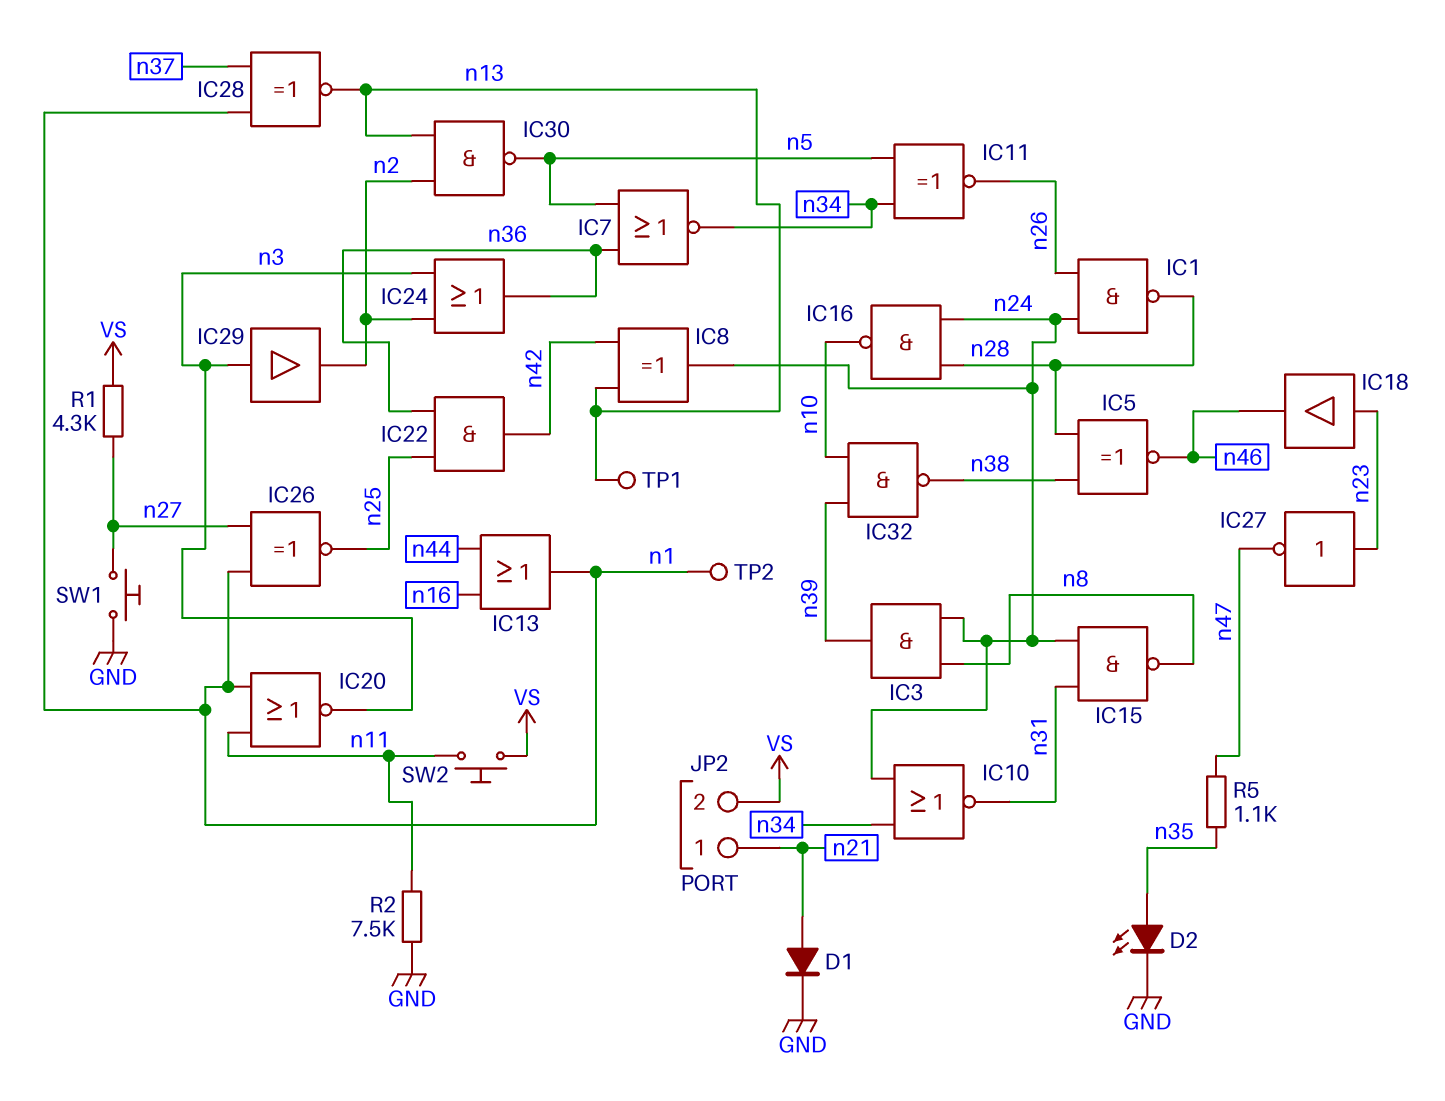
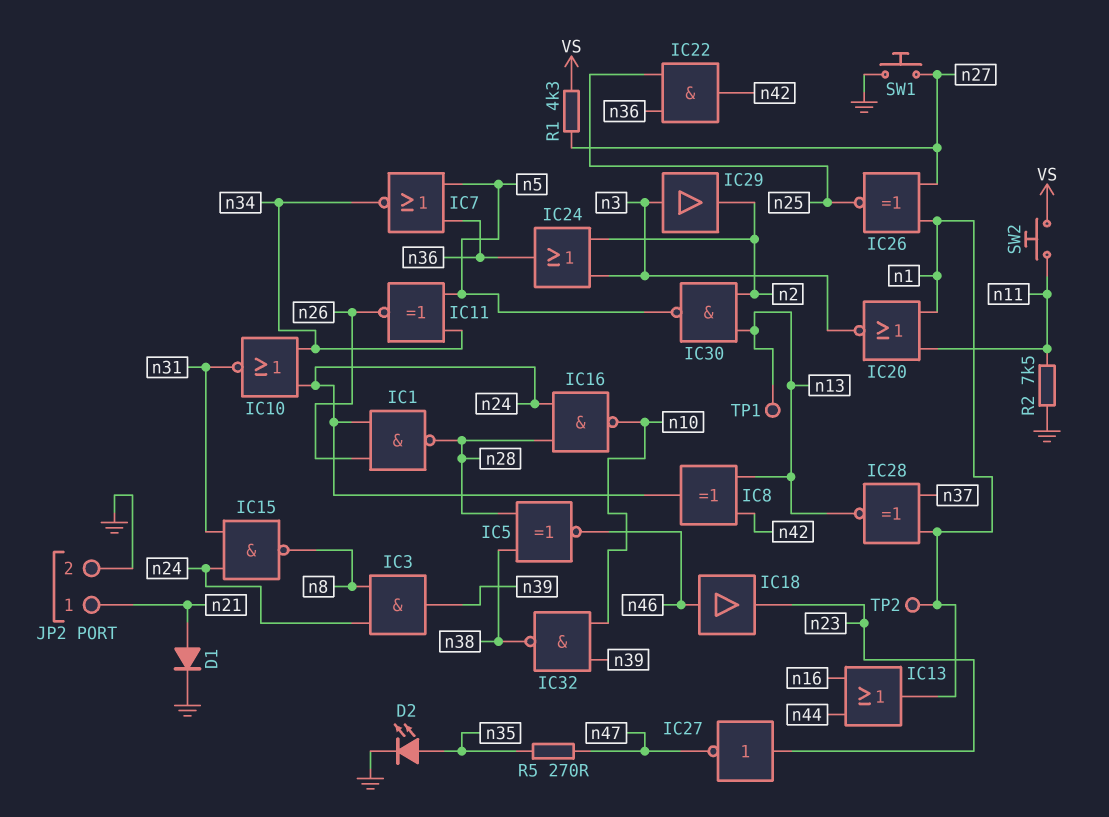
IC18: buffer (in n23, out n46) -> buffer (in n46, out n23)
JP2 pin 2: VS -> GND
R5: 1.1k (n35, n47) -> 270 (n35, n47)

